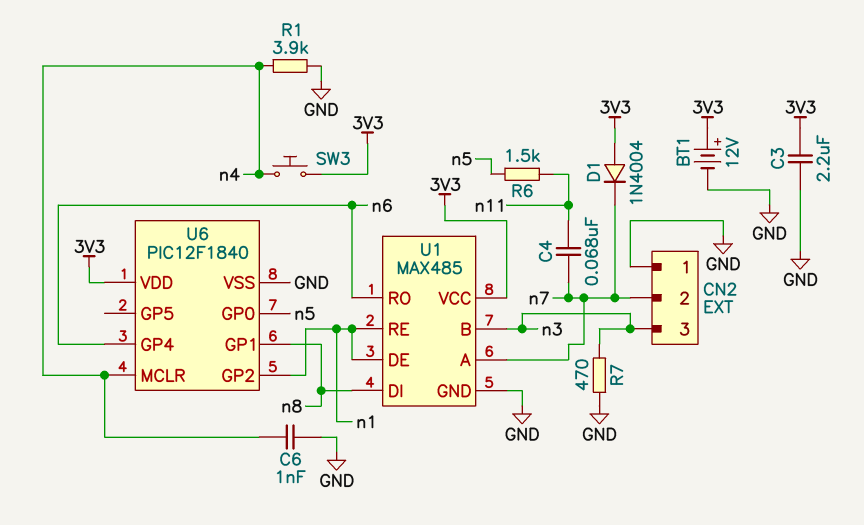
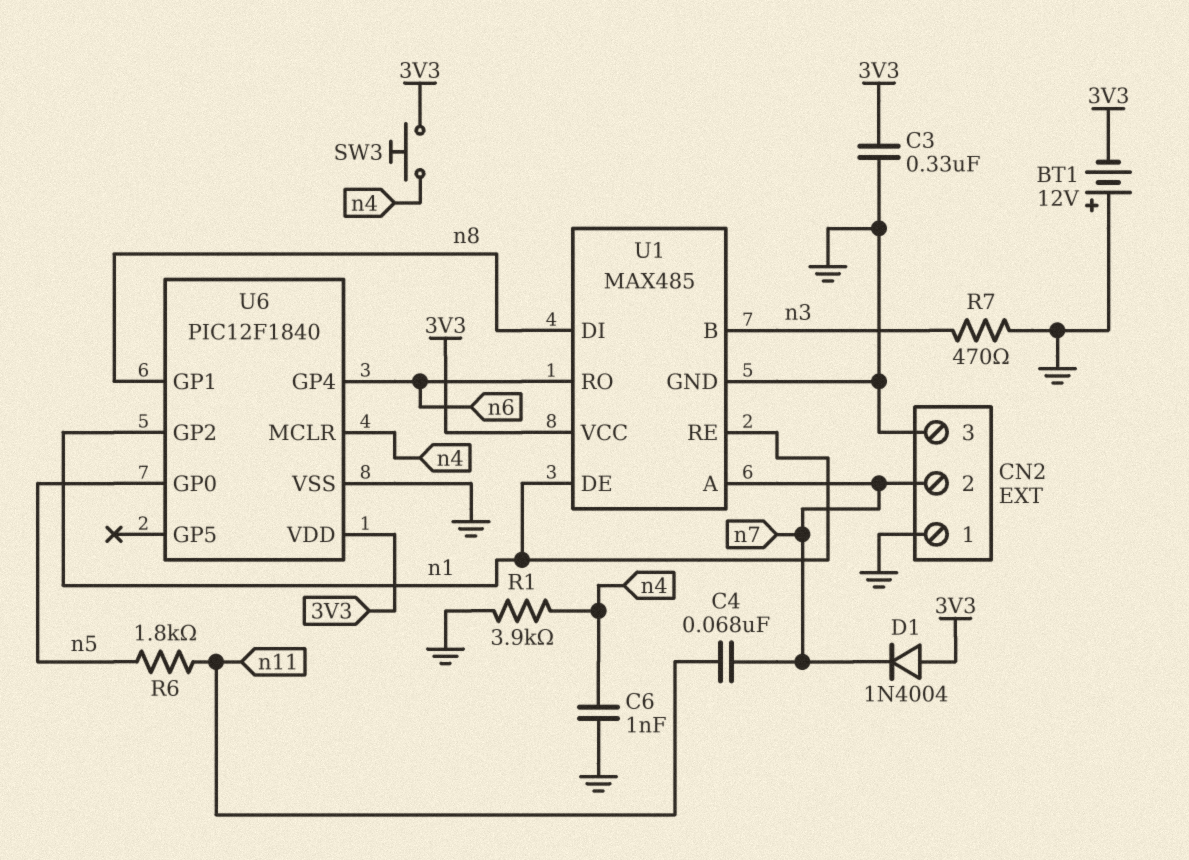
BT1: 12V (plus 3V3, minus GND) -> 12V (plus GND, minus 3V3)
C3: 2.2uF (3V3, GND) -> 330nF (3V3, GND)
CN2 pin 3: n3 -> GND
R6: 1.5k (n5, n11) -> 1.8k (n5, n11)

